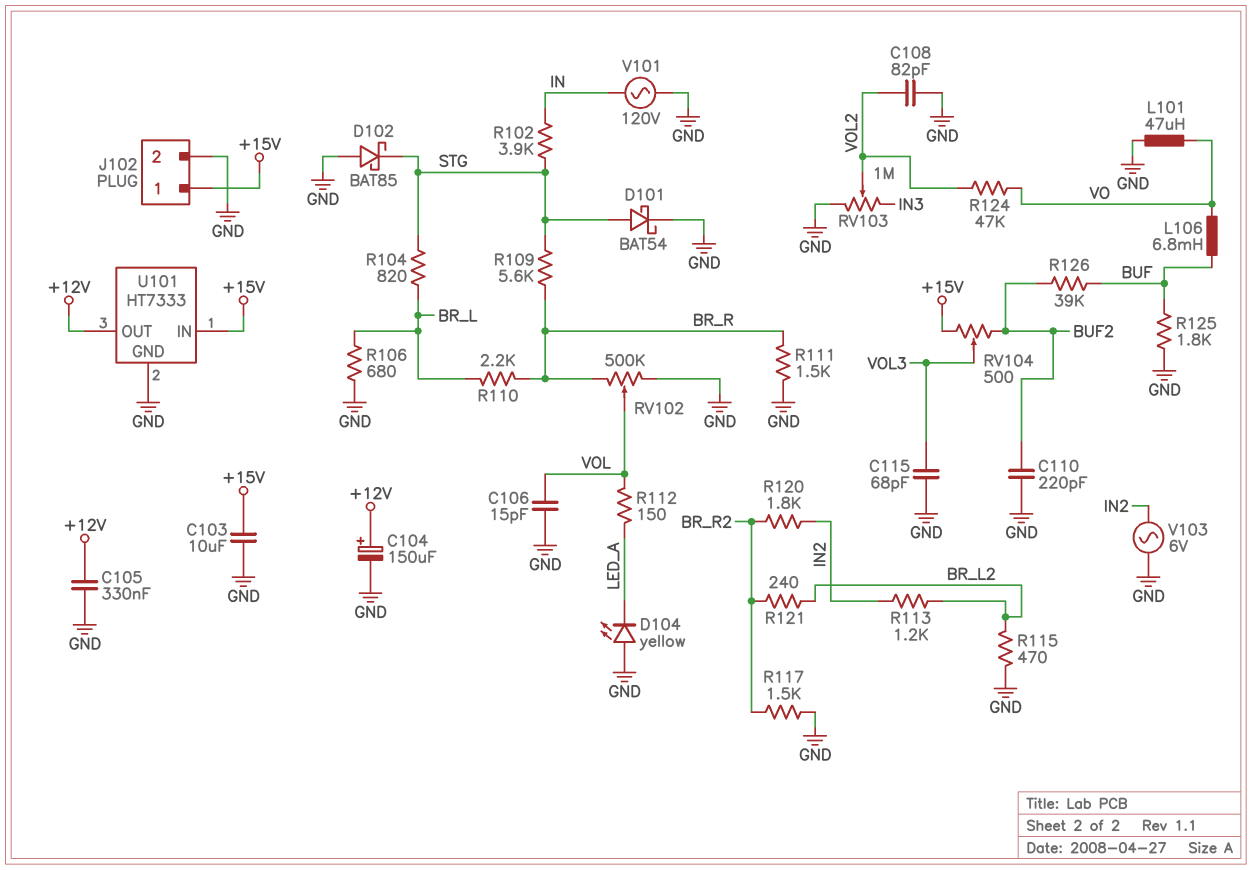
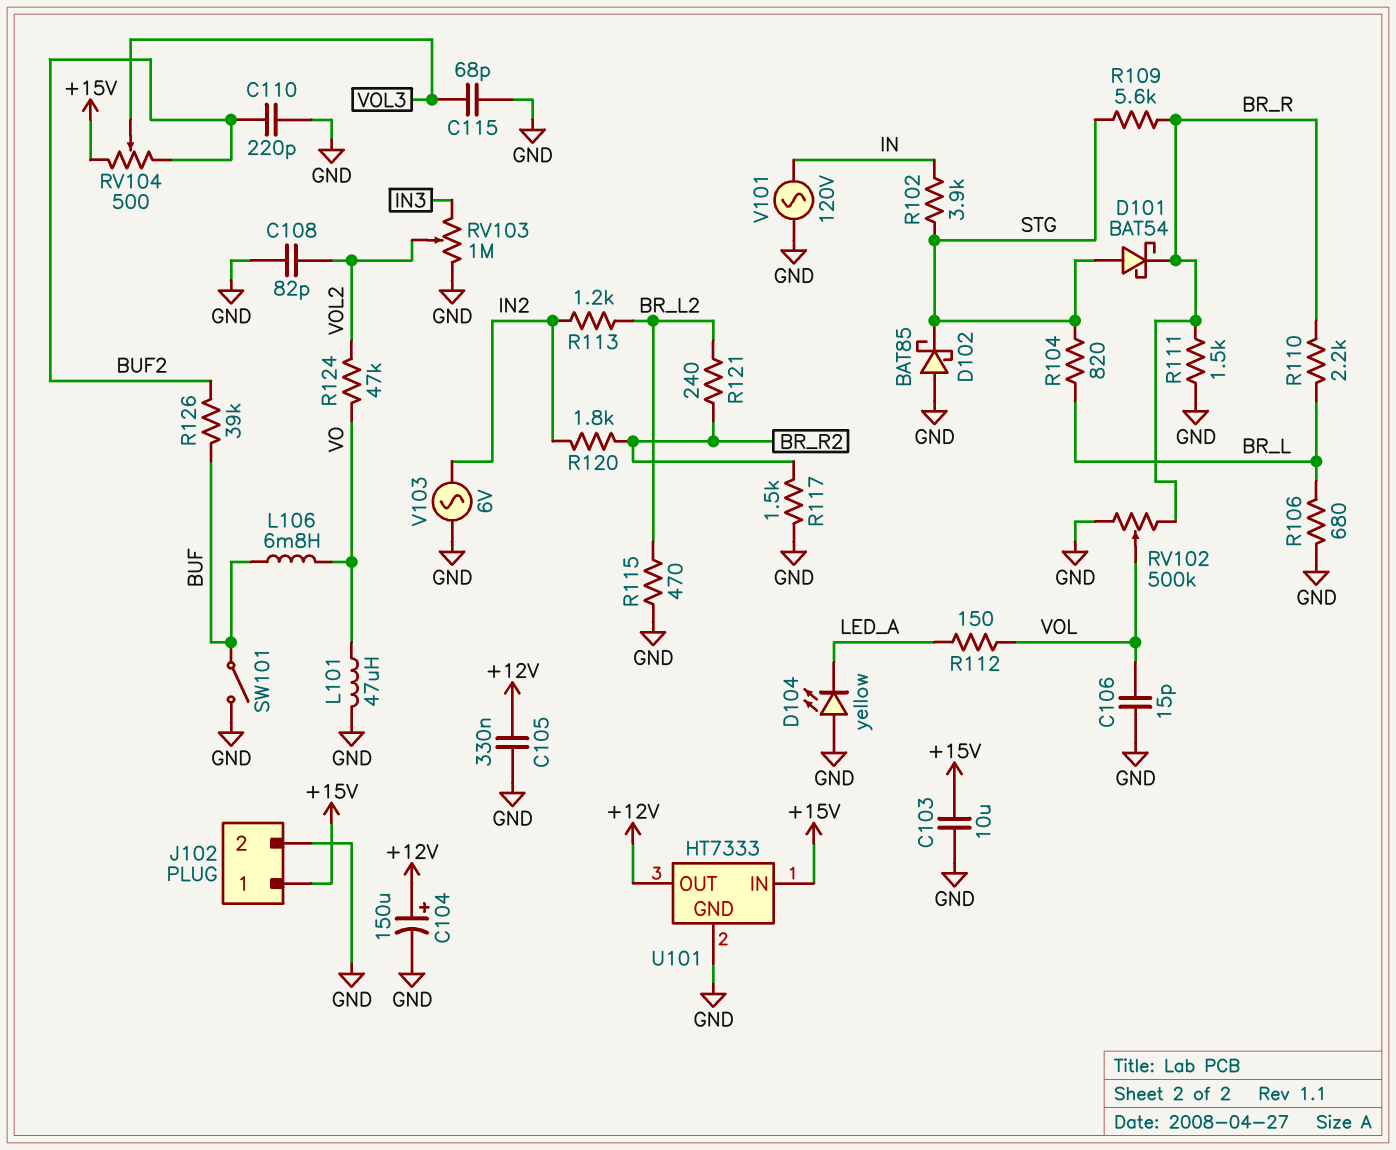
D101: schottky BAT54 (A STG, K GND) -> schottky BAT54 (A STG, K BR_R)
R125: 1.8k (BUF, GND) -> none
SW101: none -> switch (BUF, GND)

